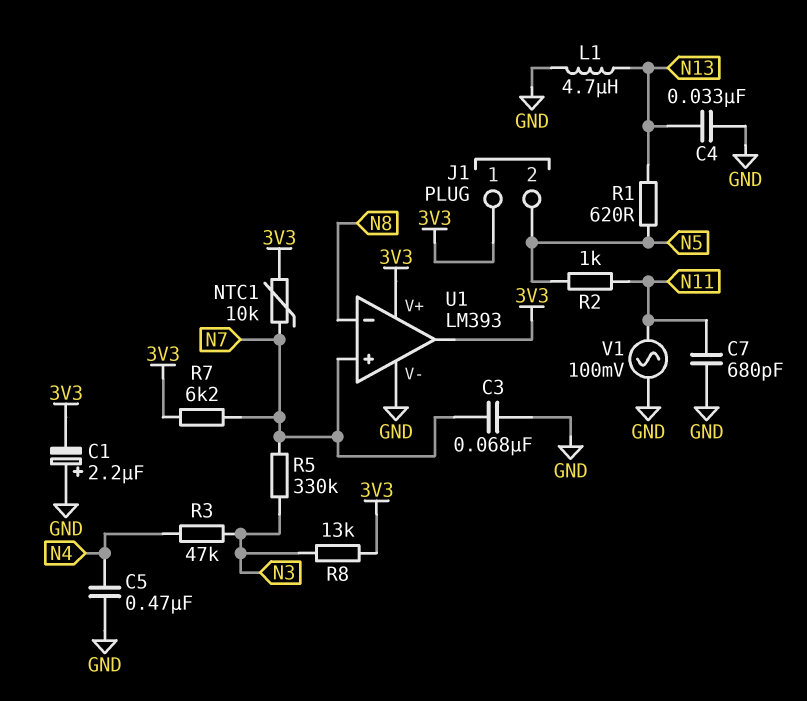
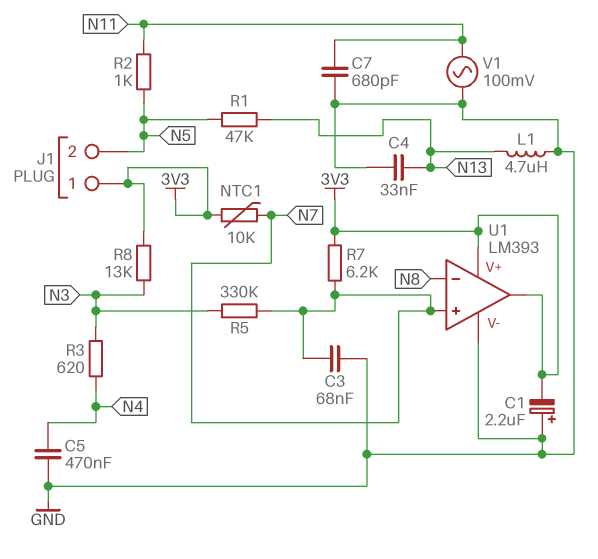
R1: 620 (N5, N13) -> 47k (N5, N13)
R3: 47k (N3, N4) -> 620 (N3, N4)

